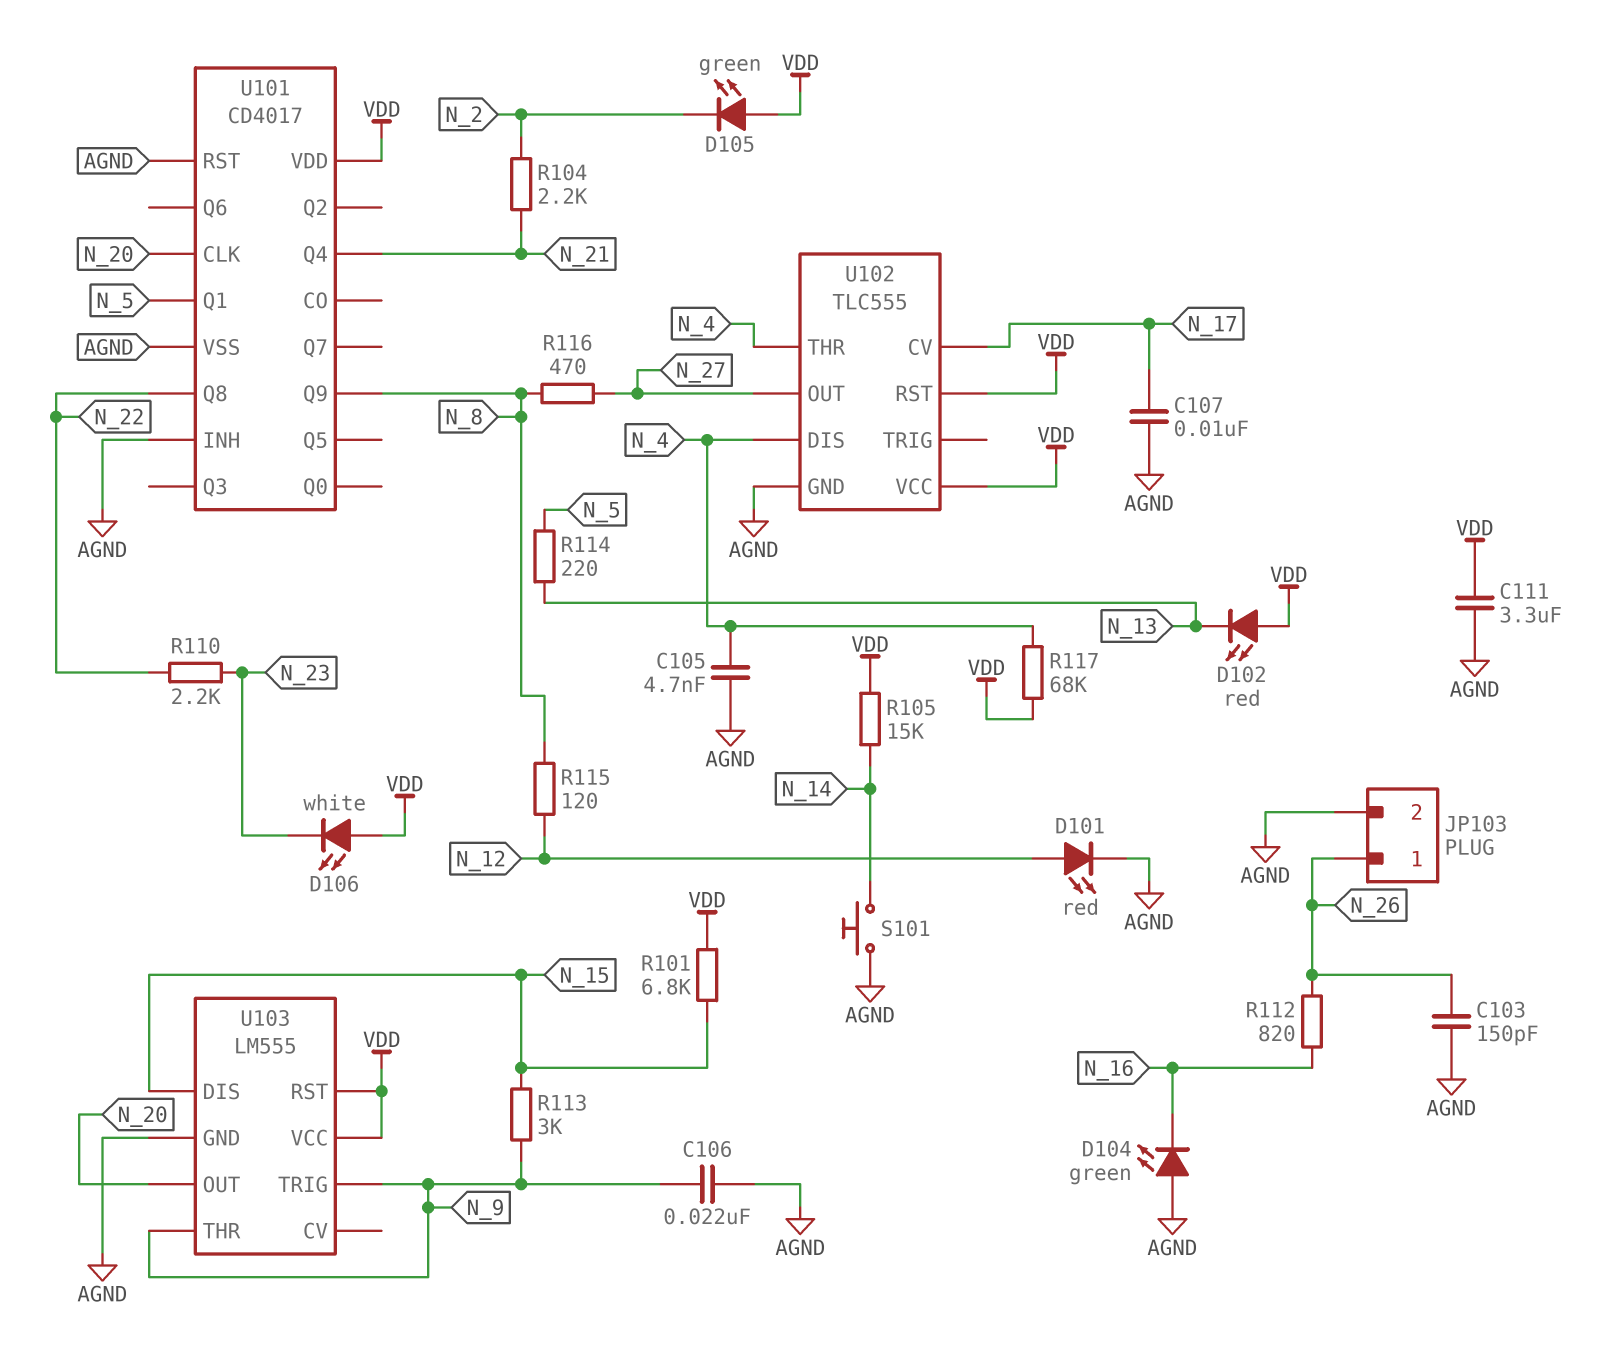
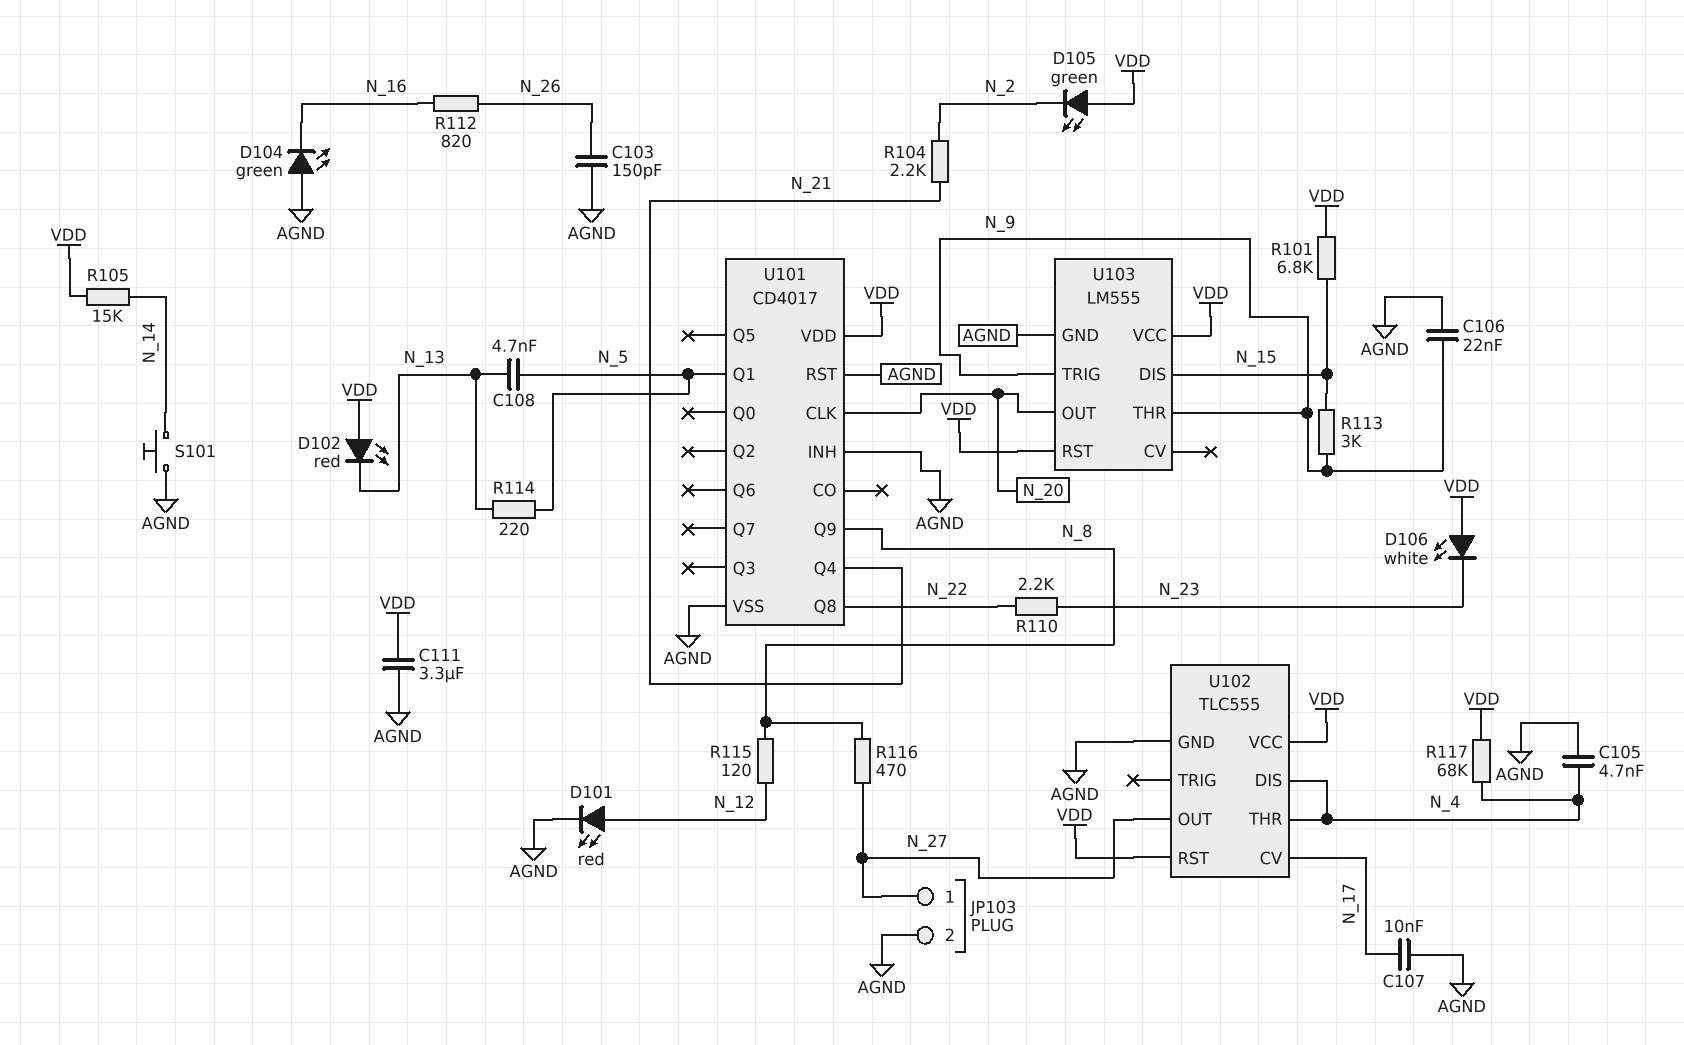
C108: none -> 4.7nF (N_5, N_13)
JP103 pin 1: N_26 -> N_27

